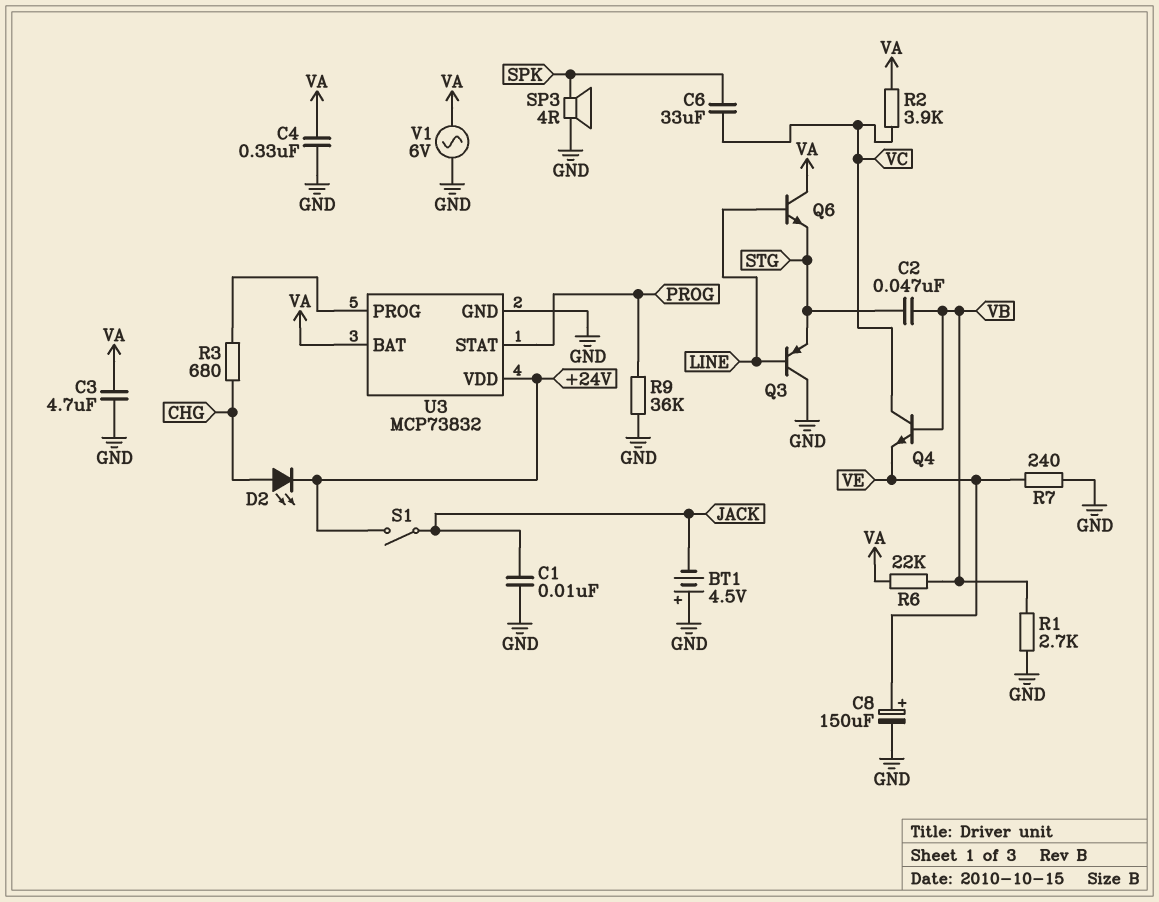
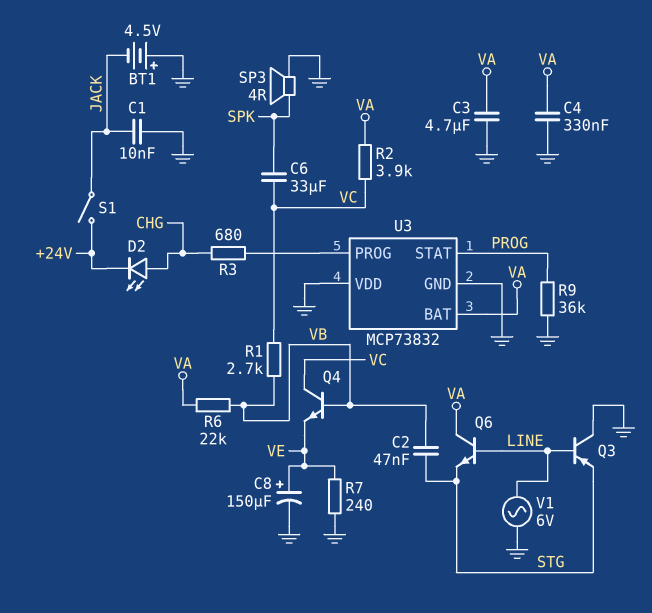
R1: 2.7k (GND, VB) -> 2.7k (VB, VC)
U3 pin VDD: +24V -> GND
V1: AC 6V (GND, VA) -> AC 6V (GND, LINE)

